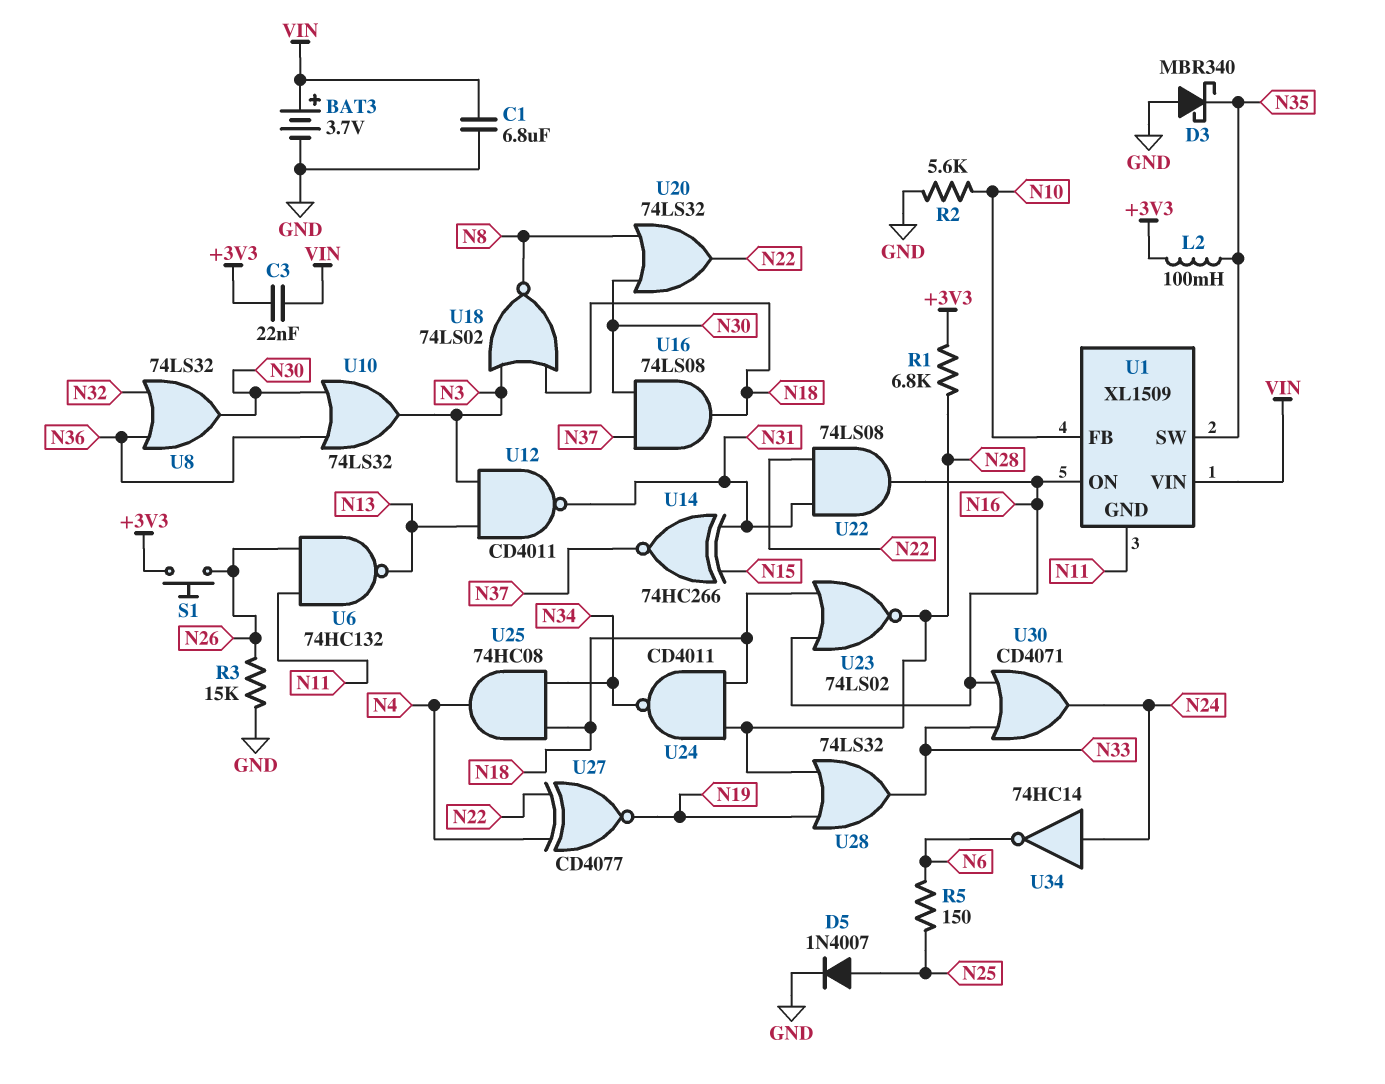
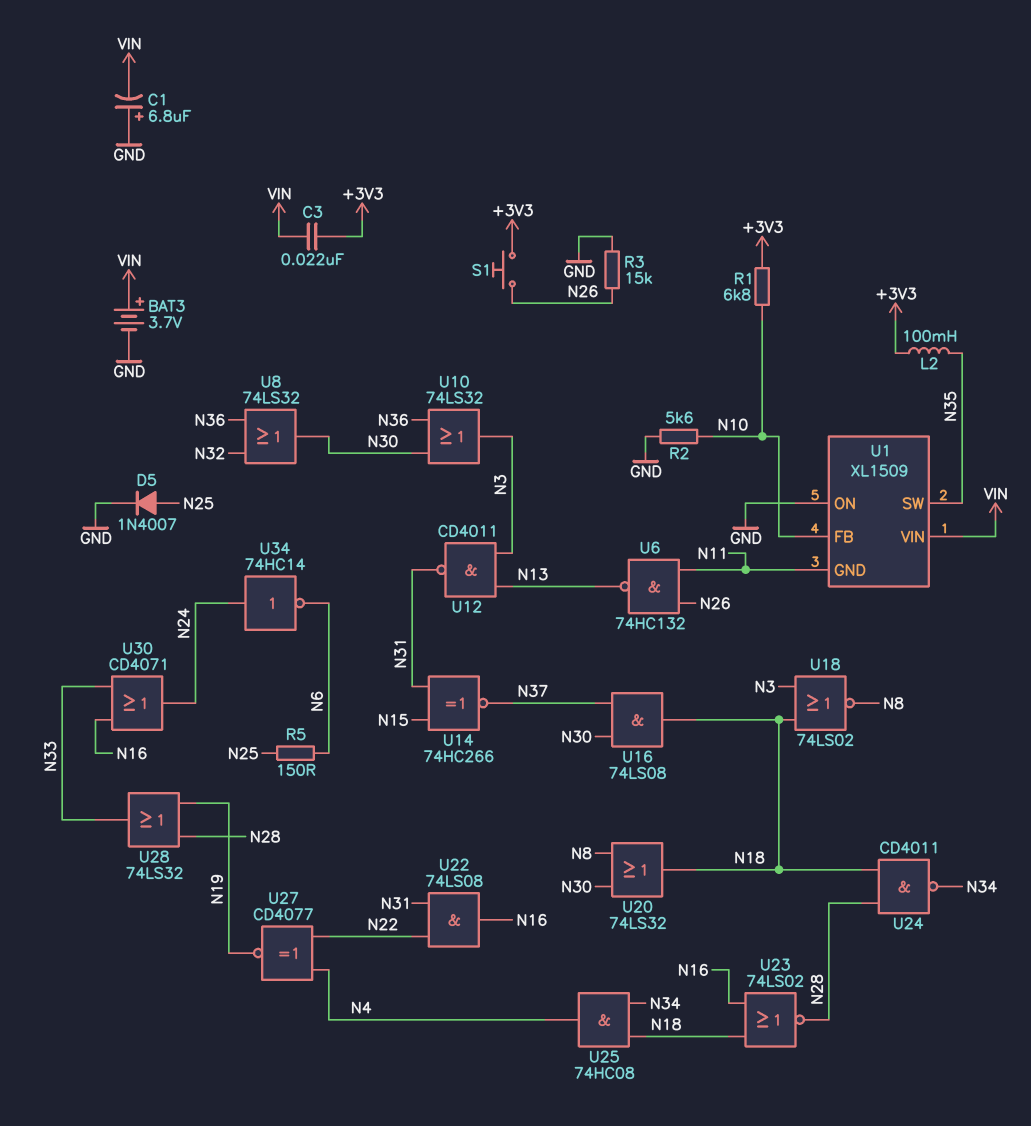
C1: 6.8uF (GND, VIN) -> 6.8uF (plus GND, minus VIN)
D3: schottky MBR340 (A GND, K N35) -> none
R1: 6.8k (+3V3, N28) -> 6.8k (+3V3, N10)
U1 pin ON: N16 -> GND
U20: OR 74LS32 (in N8, in N30, out N22) -> OR 74LS32 (in N8, in N30, out N18)

